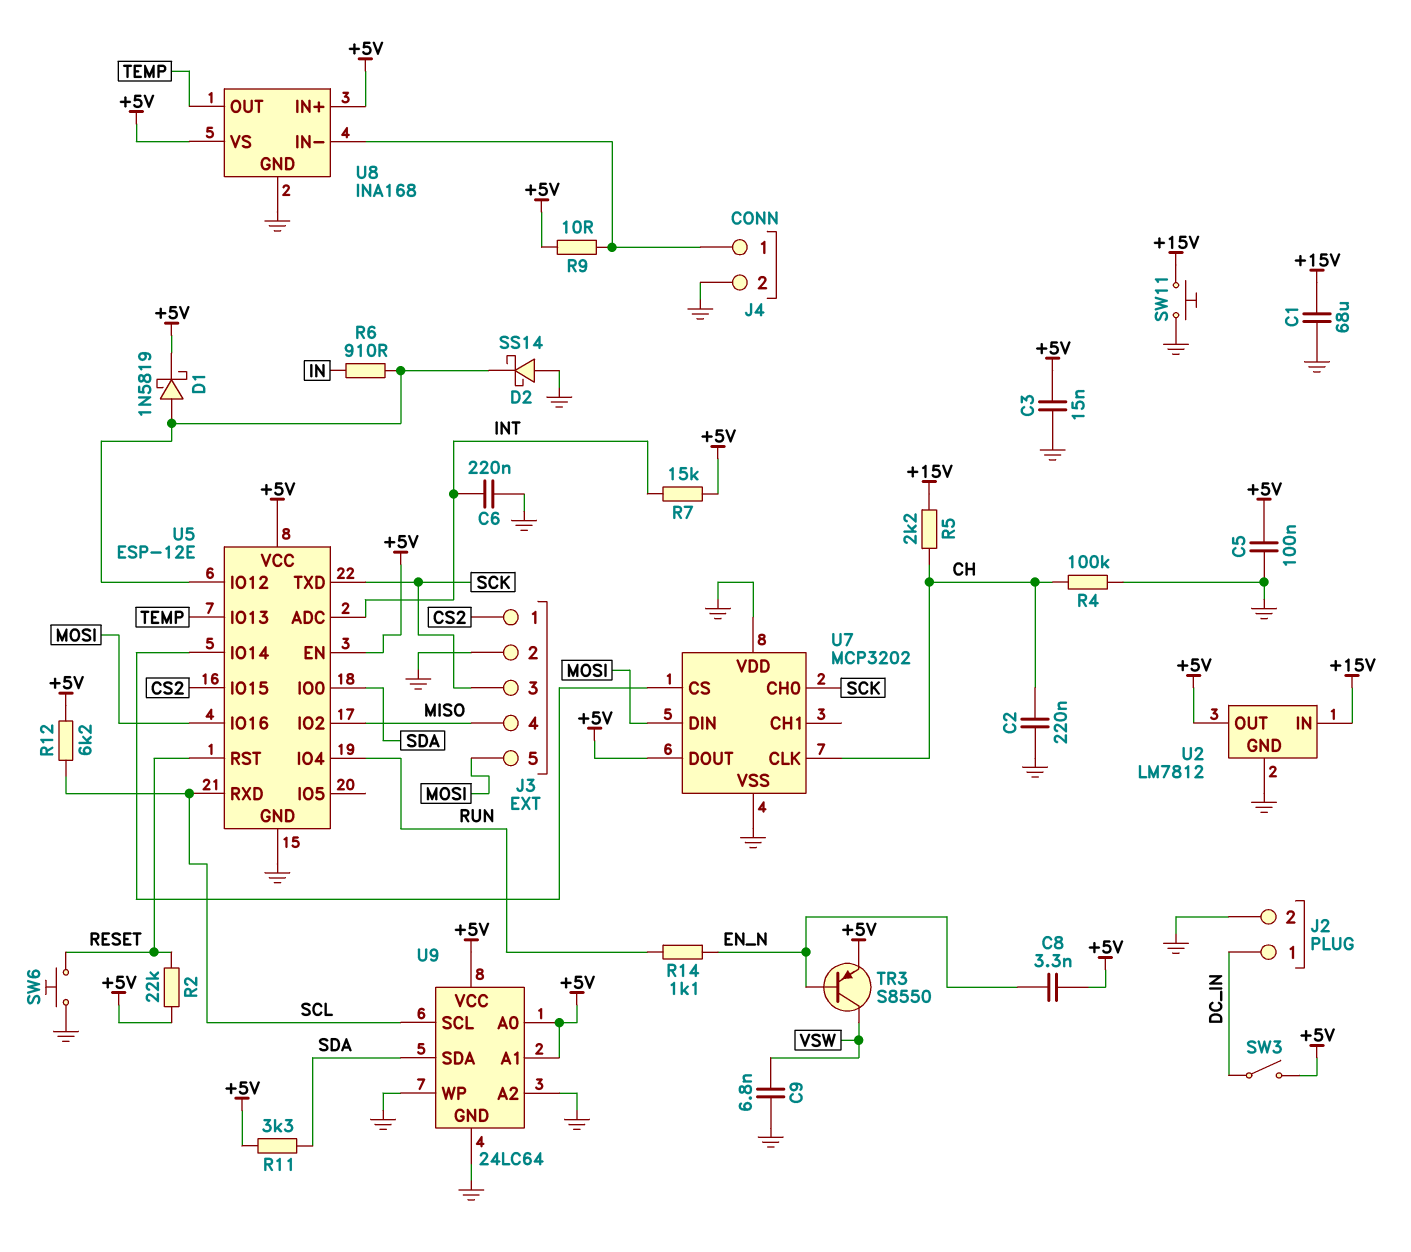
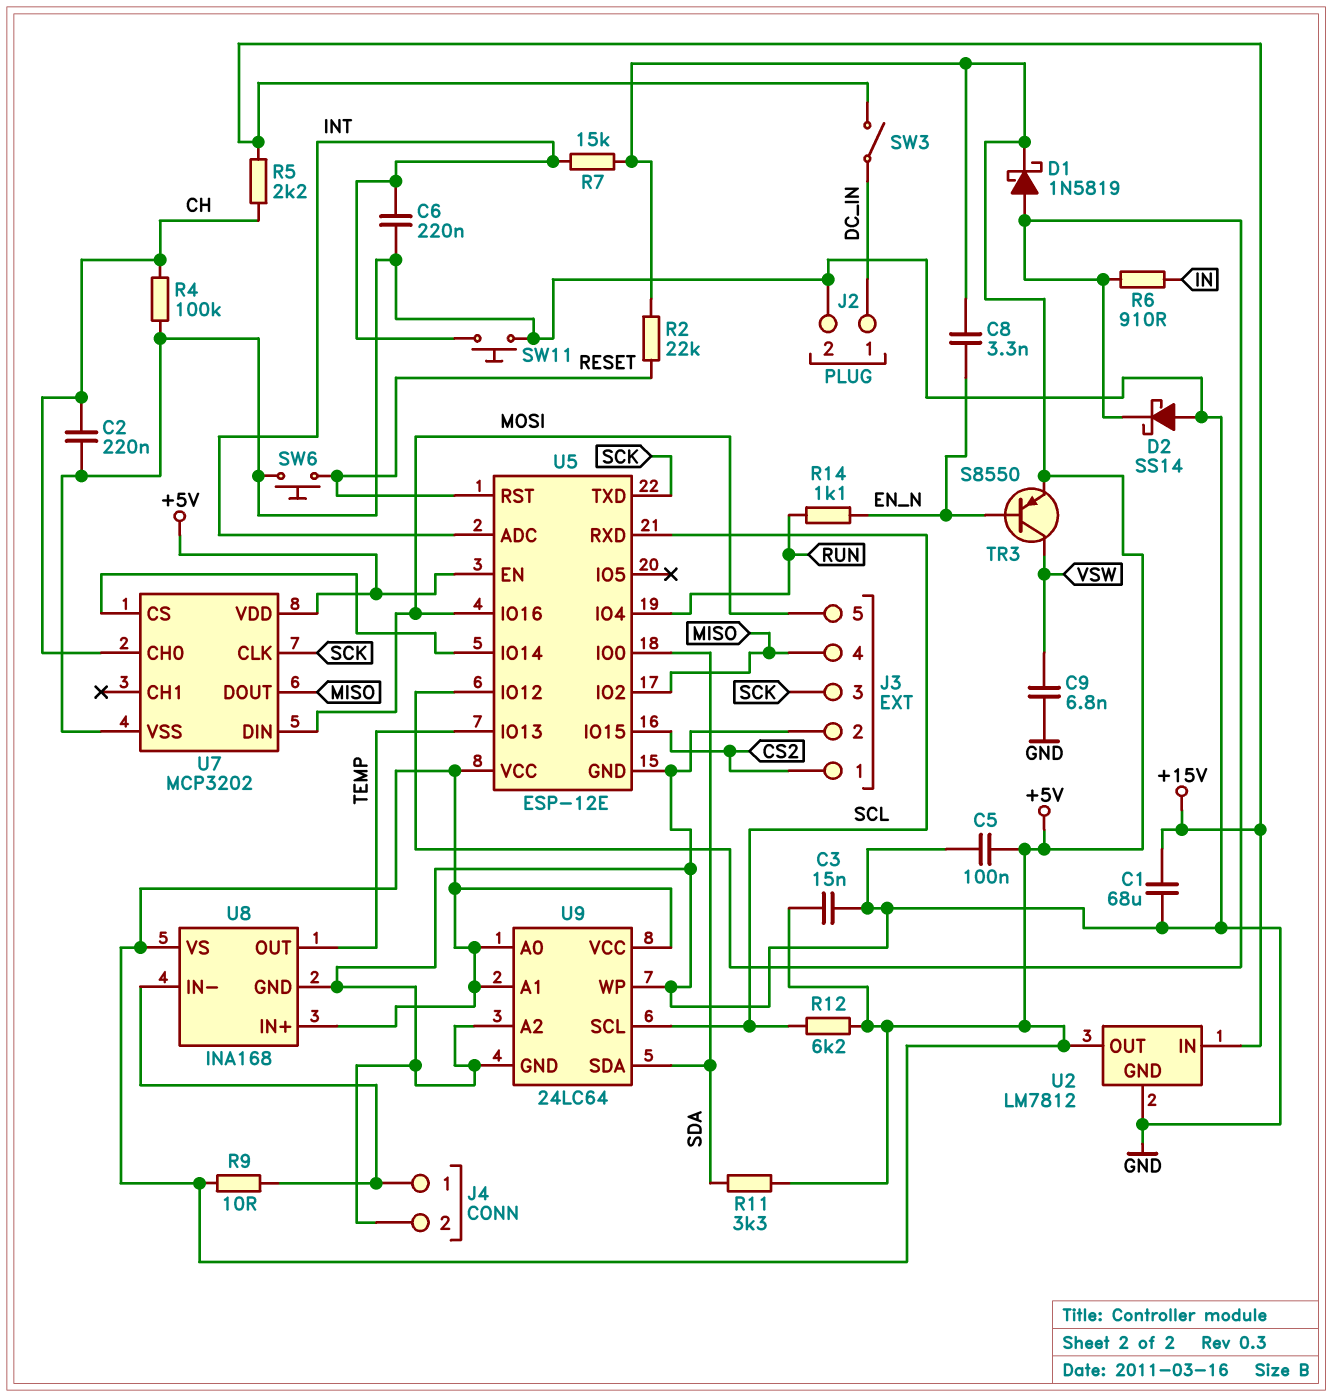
SW3: switch (+5V, DC_IN) -> switch (+15V, DC_IN)
SW11: button (+15V, GND) -> button (GND, INT)
U7 pin CH0: SCK -> CH
U7 pin CLK: CH -> SCK
U7 pin DOUT: +5V -> MISO
U7 pin VDD: GND -> +5V

